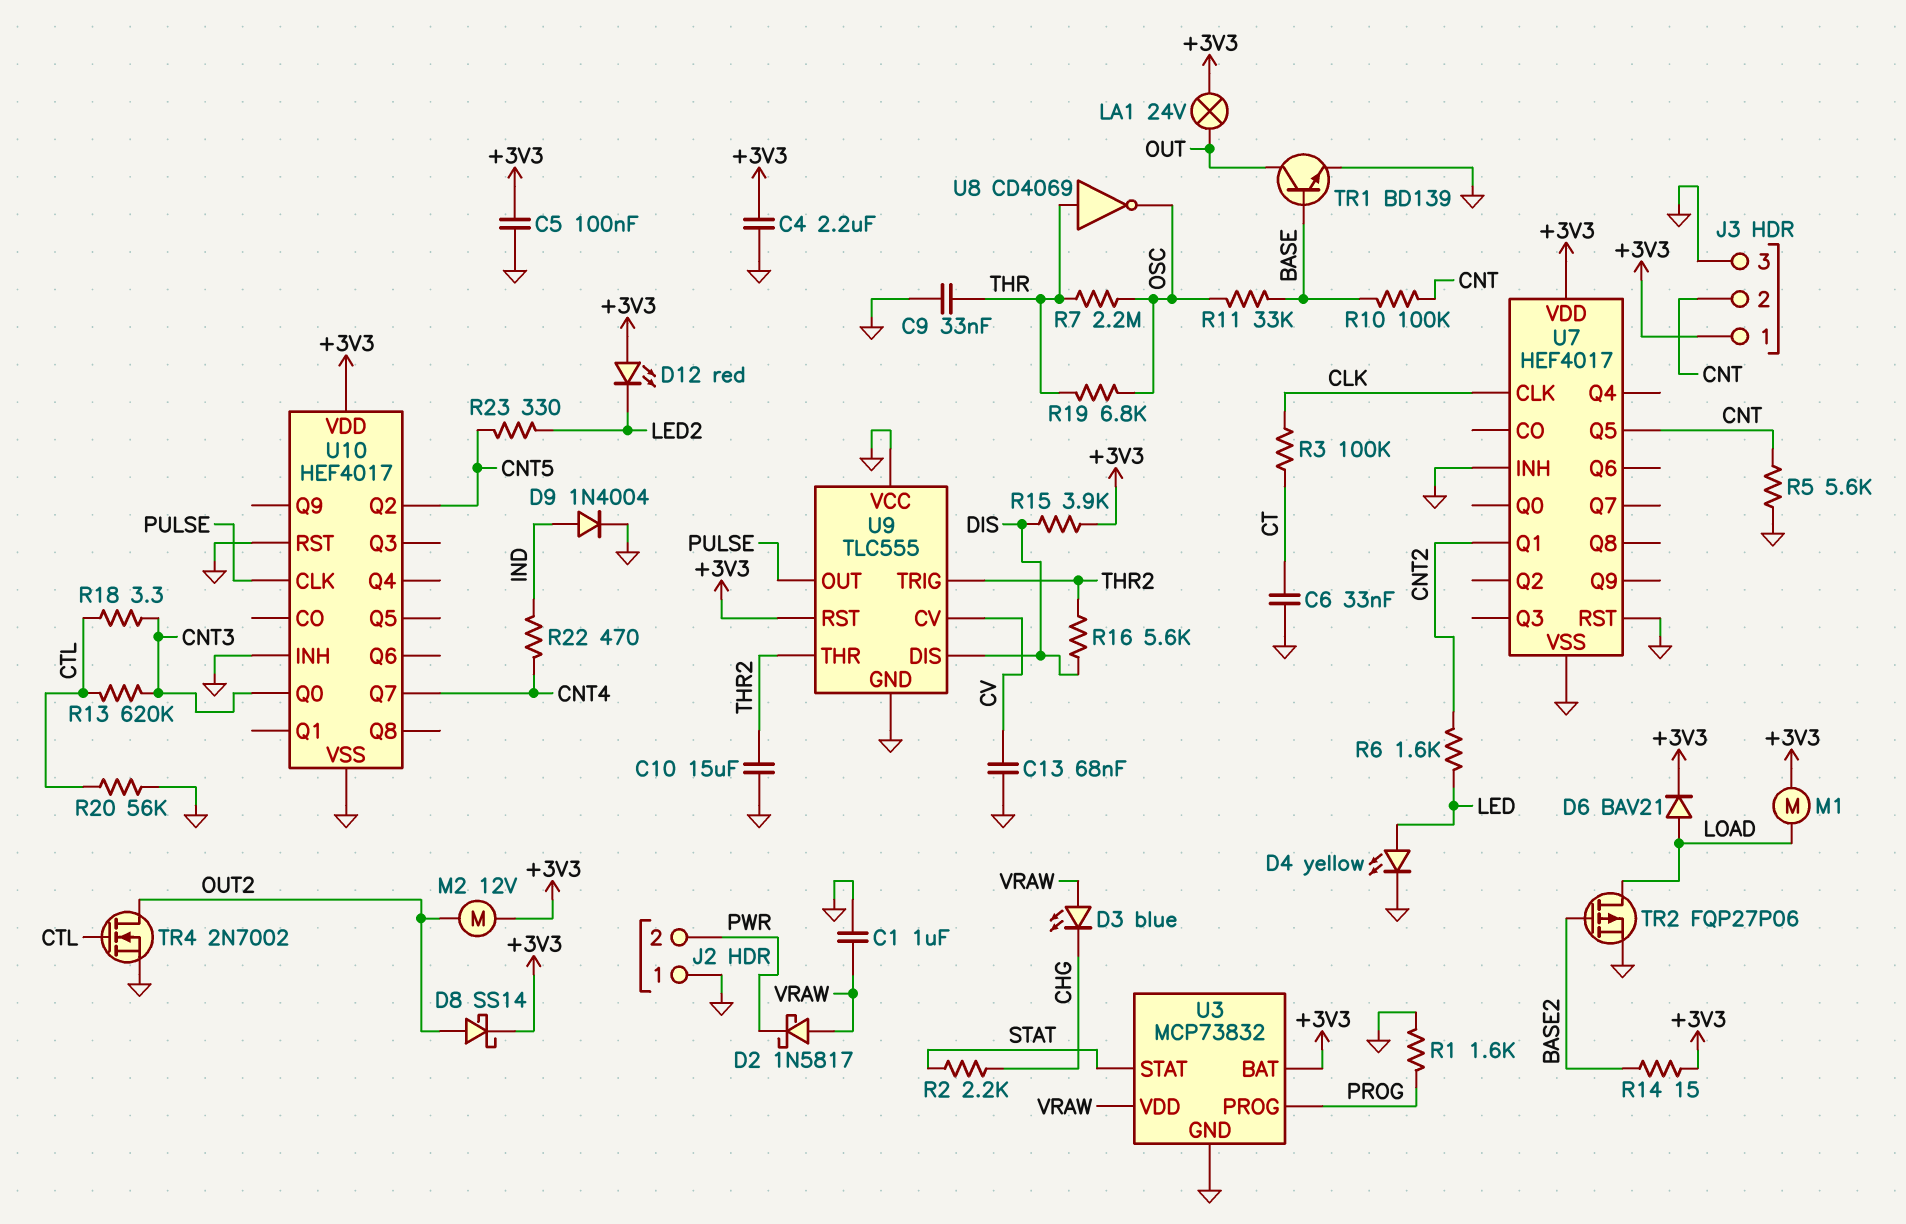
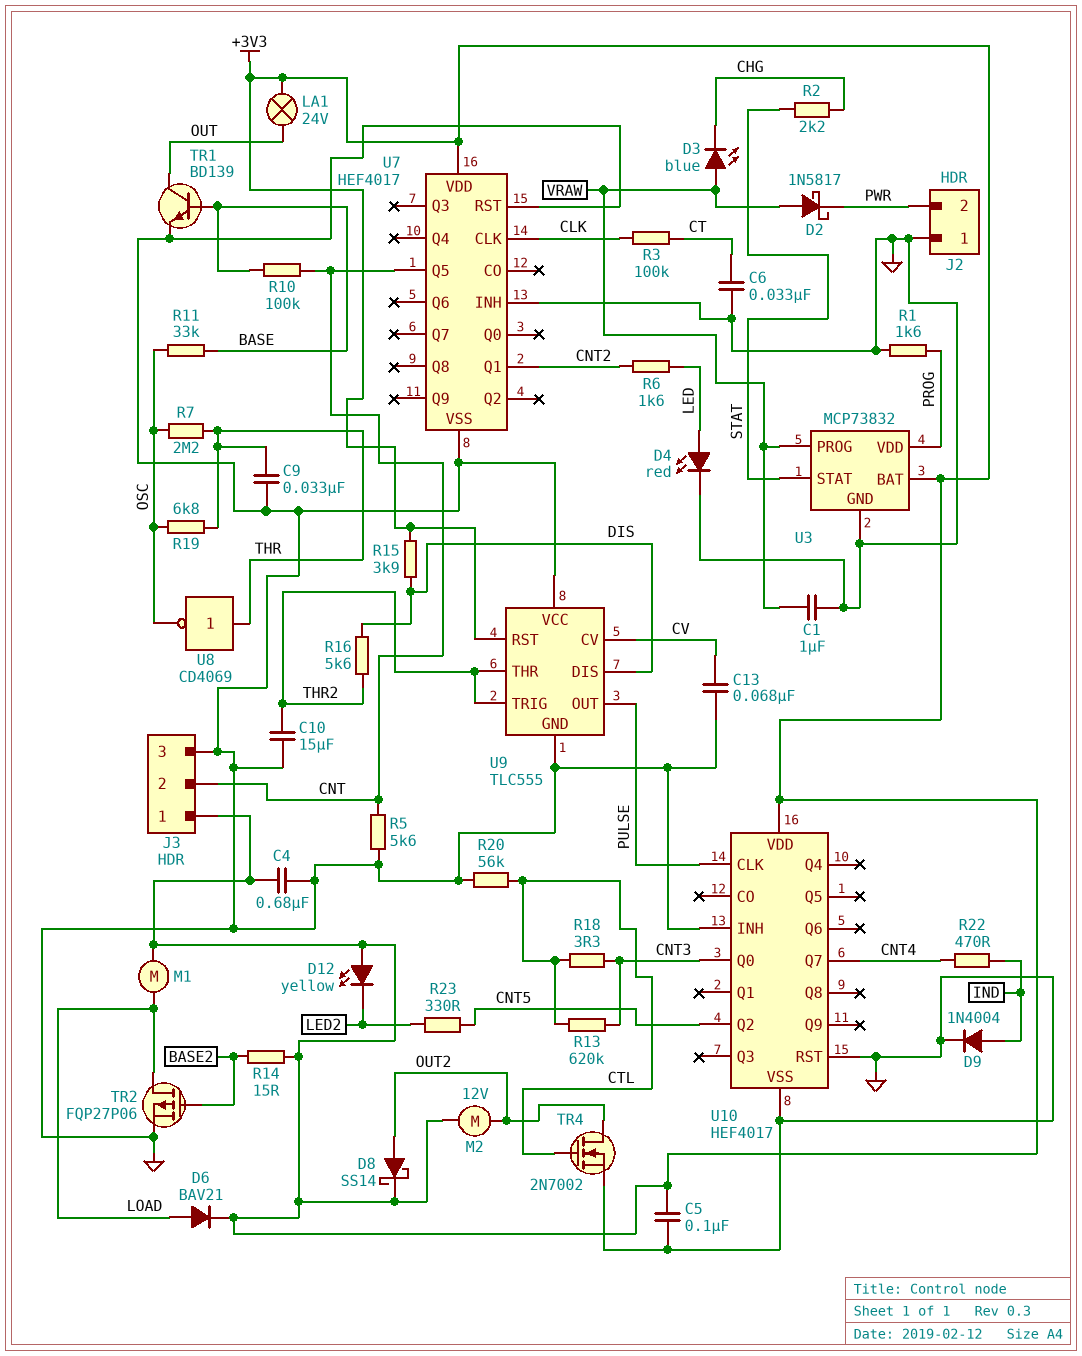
C4: 2.2uF (+3V3, GND) -> 680nF (+3V3, GND)
D4: LED yellow (A LED, K GND) -> LED red (A LED, K GND)
D12: LED red (A +3V3, K LED2) -> LED yellow (A +3V3, K LED2)
U3 pin PROG: PROG -> VRAW
U3 pin VDD: VRAW -> PROG

